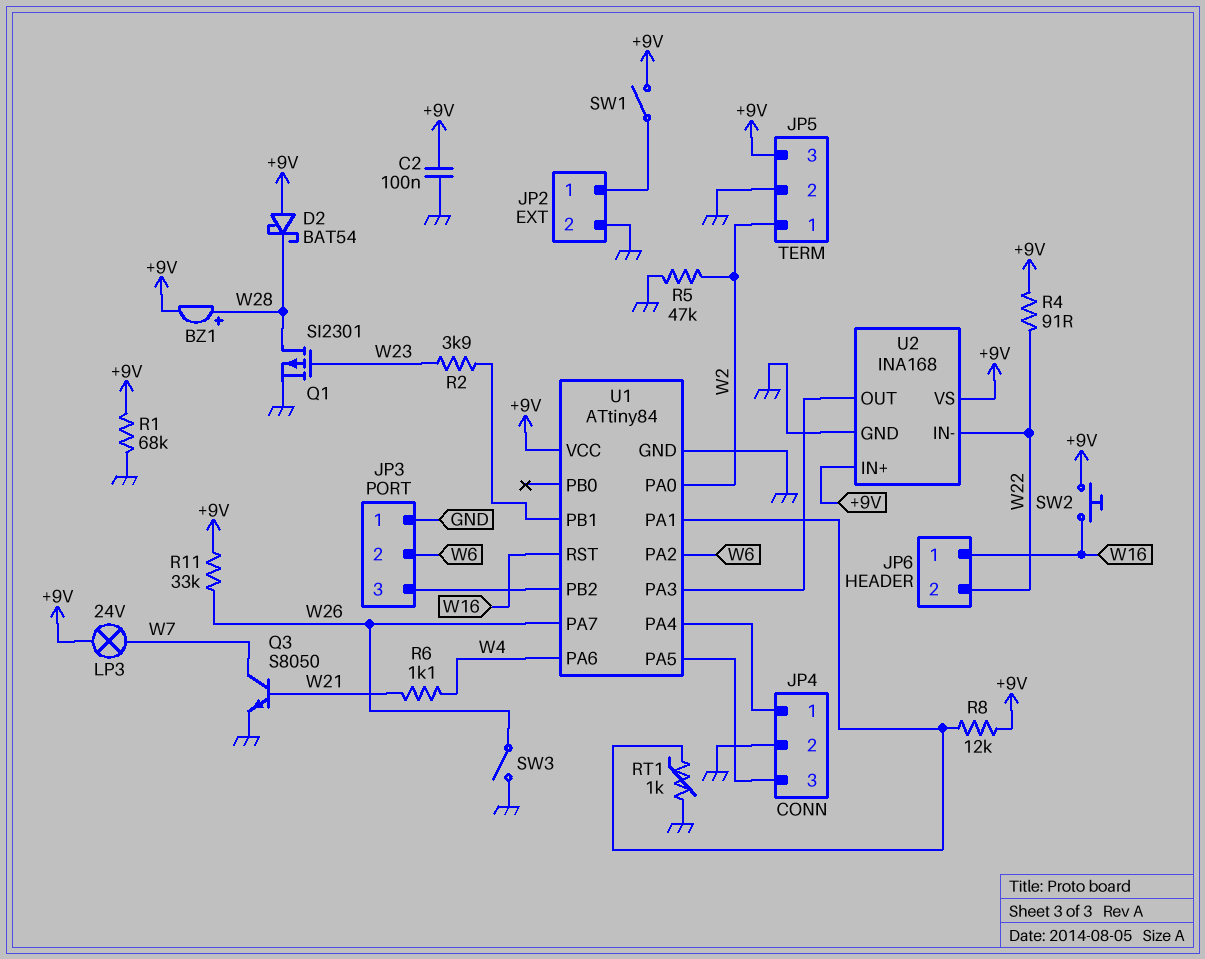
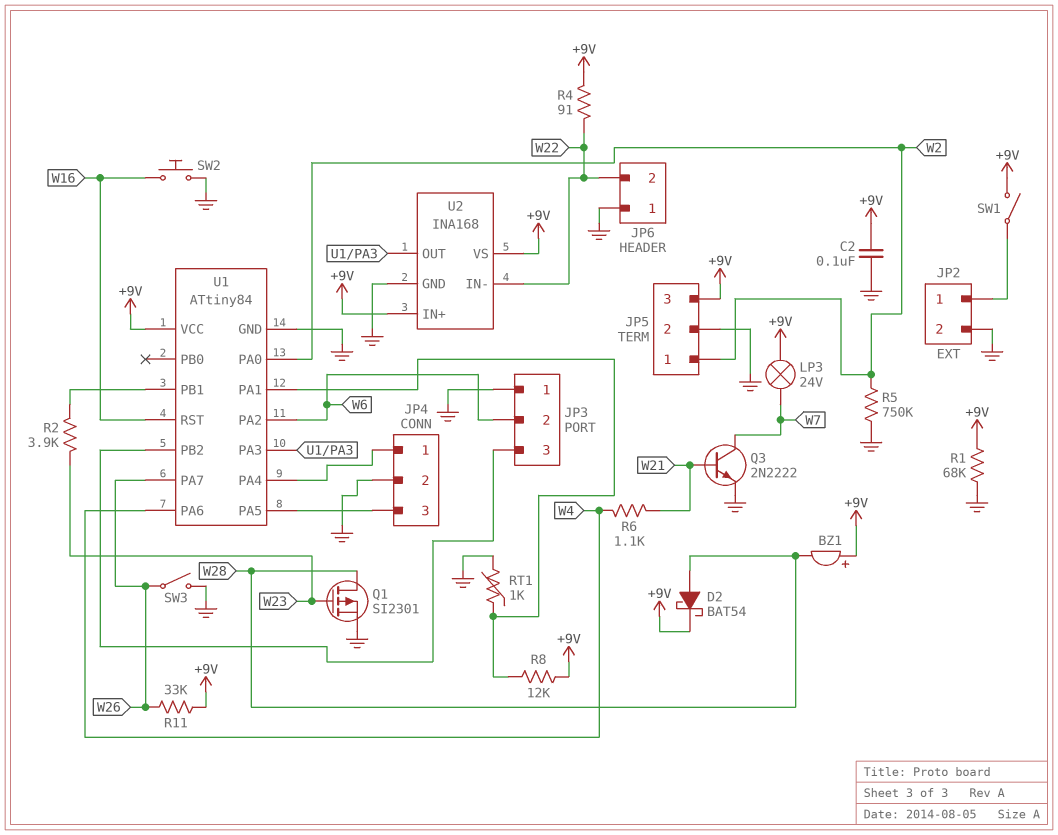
BZ1: buzzer (plus W28, minus +9V) -> buzzer (plus +9V, minus W28)
D2: schottky BAT54 (A +9V, K W28) -> schottky BAT54 (A W28, K +9V)
JP6 pin 1: W16 -> GND
Q3: NPN S8050 (B W21, C W7, E GND) -> NPN 2N2222 (B W21, C W7, E GND)
R5: 47k (GND, W2) -> 750k (GND, W2)
SW2: button (+9V, W16) -> button (GND, W16)

